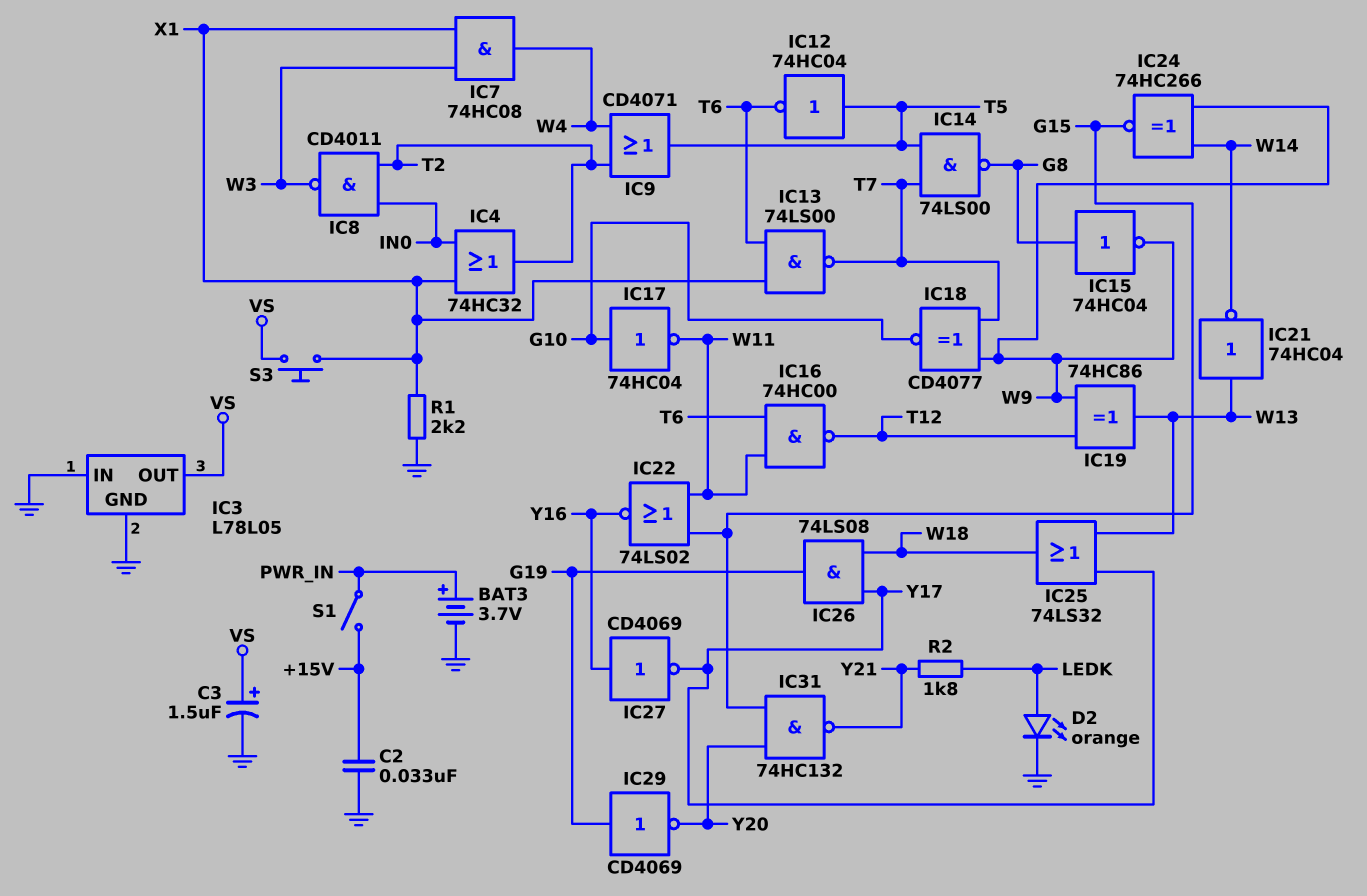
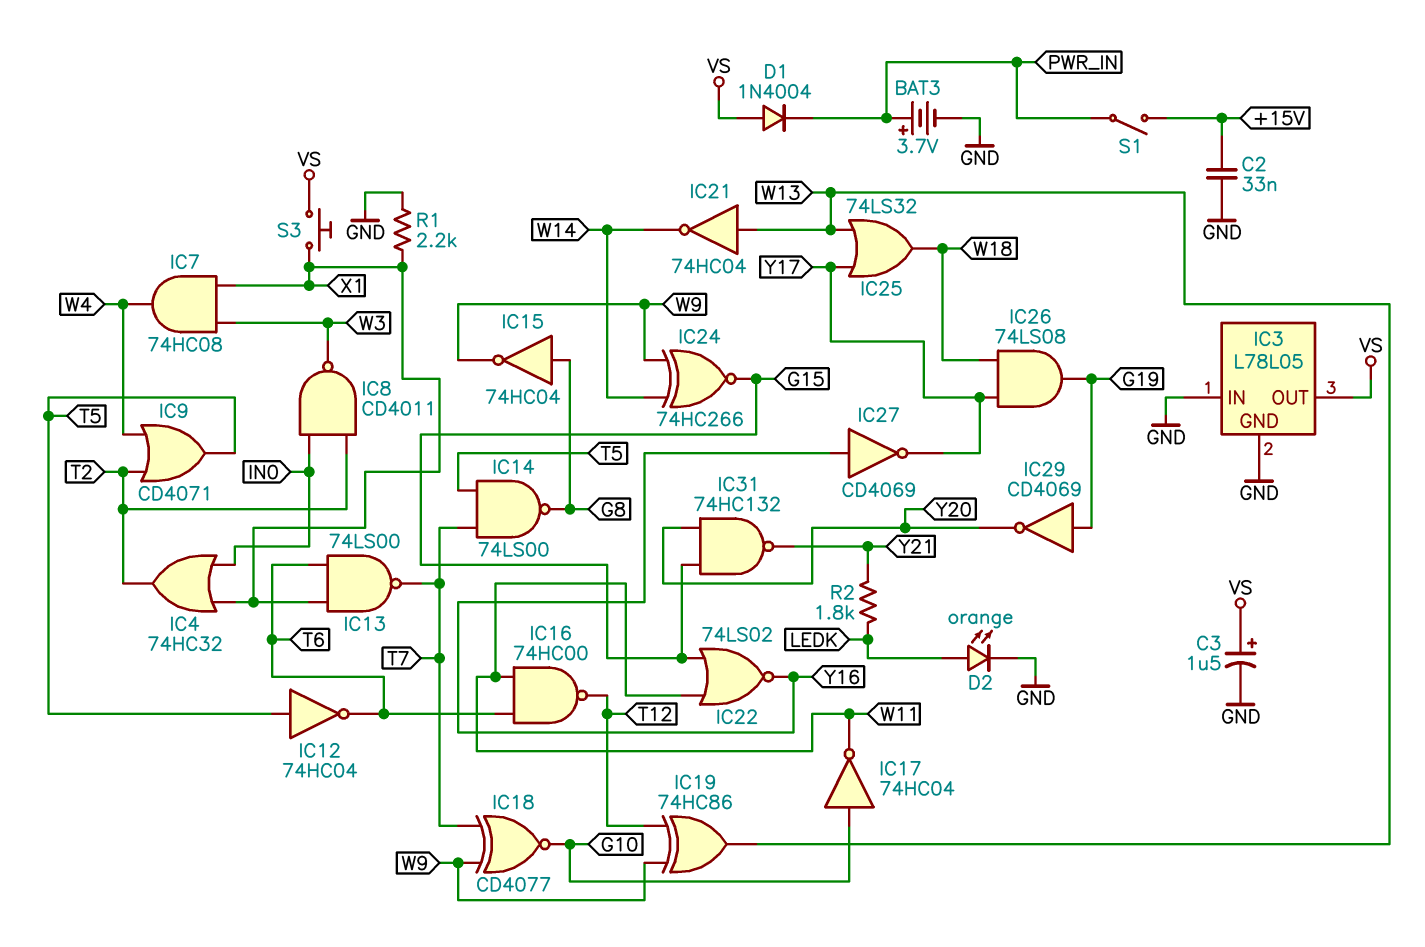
D1: none -> diode 1N4004 (A VS, K PWR_IN)

